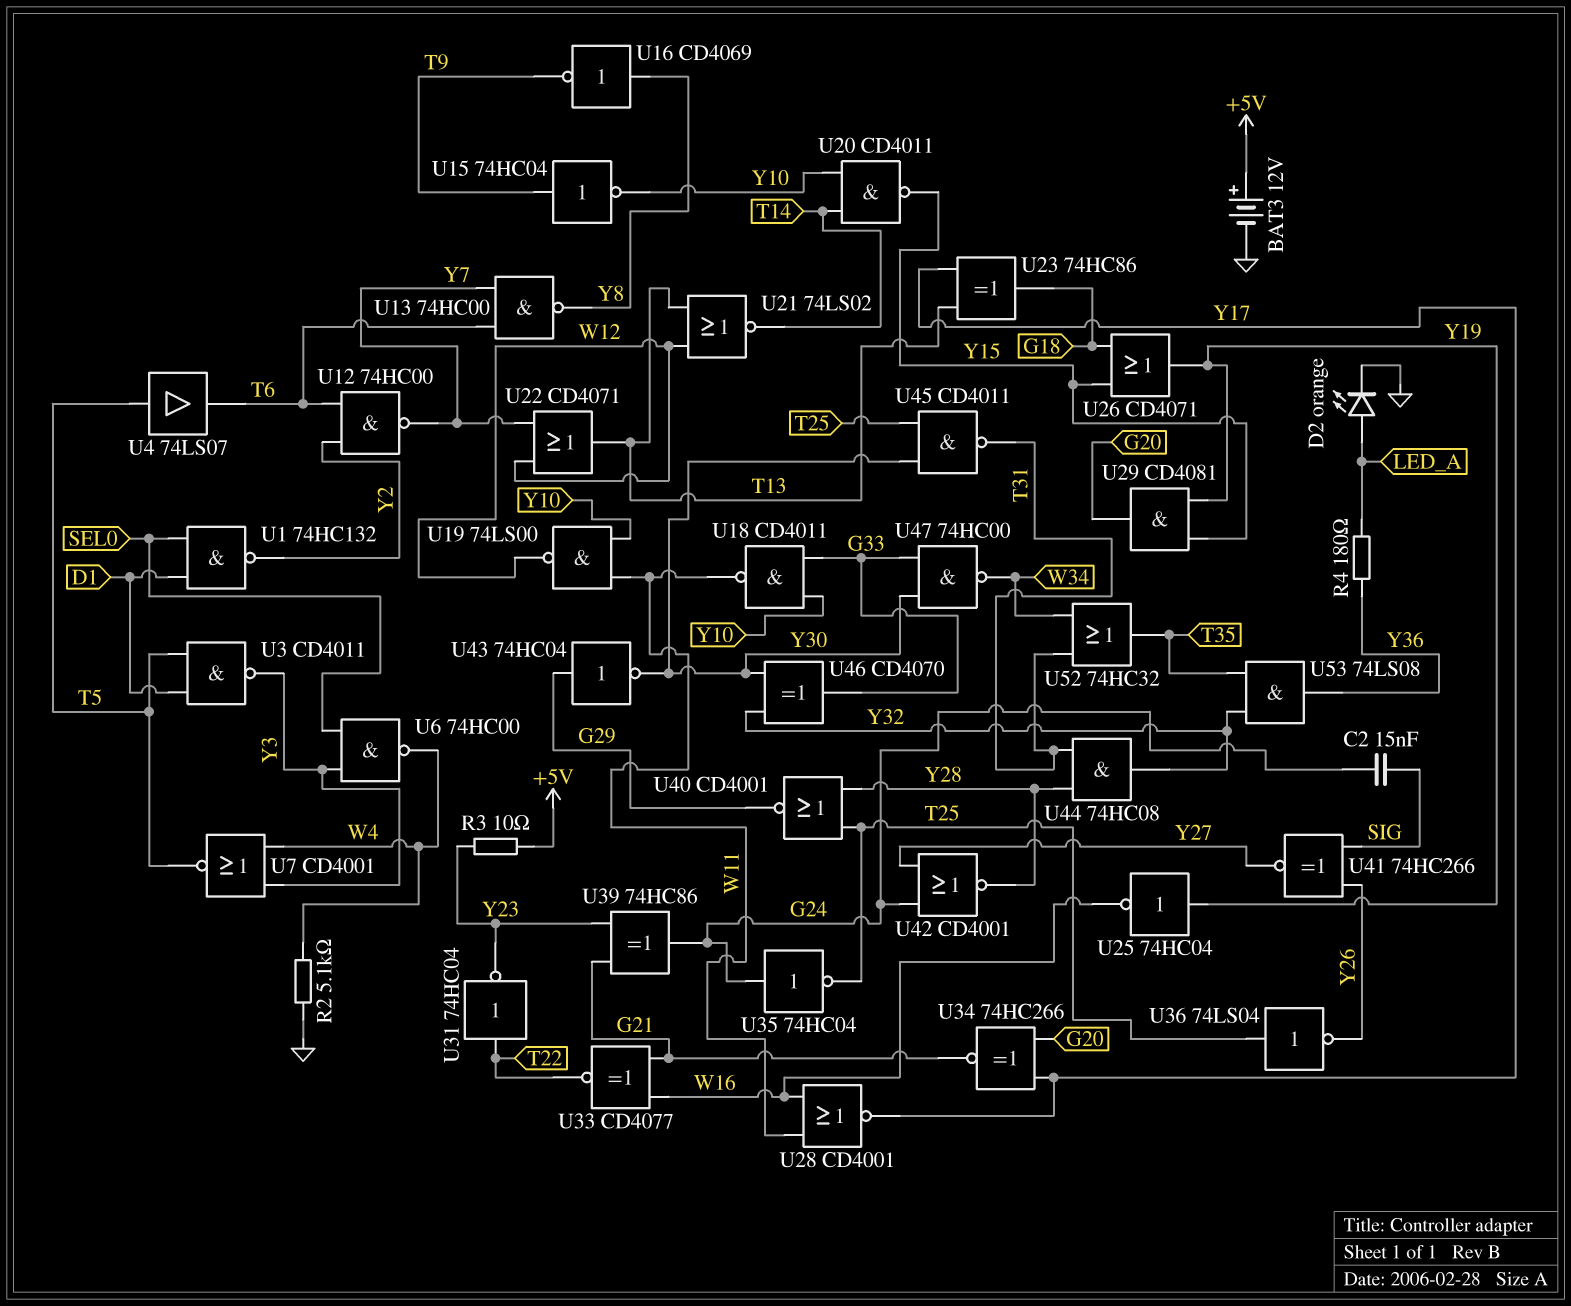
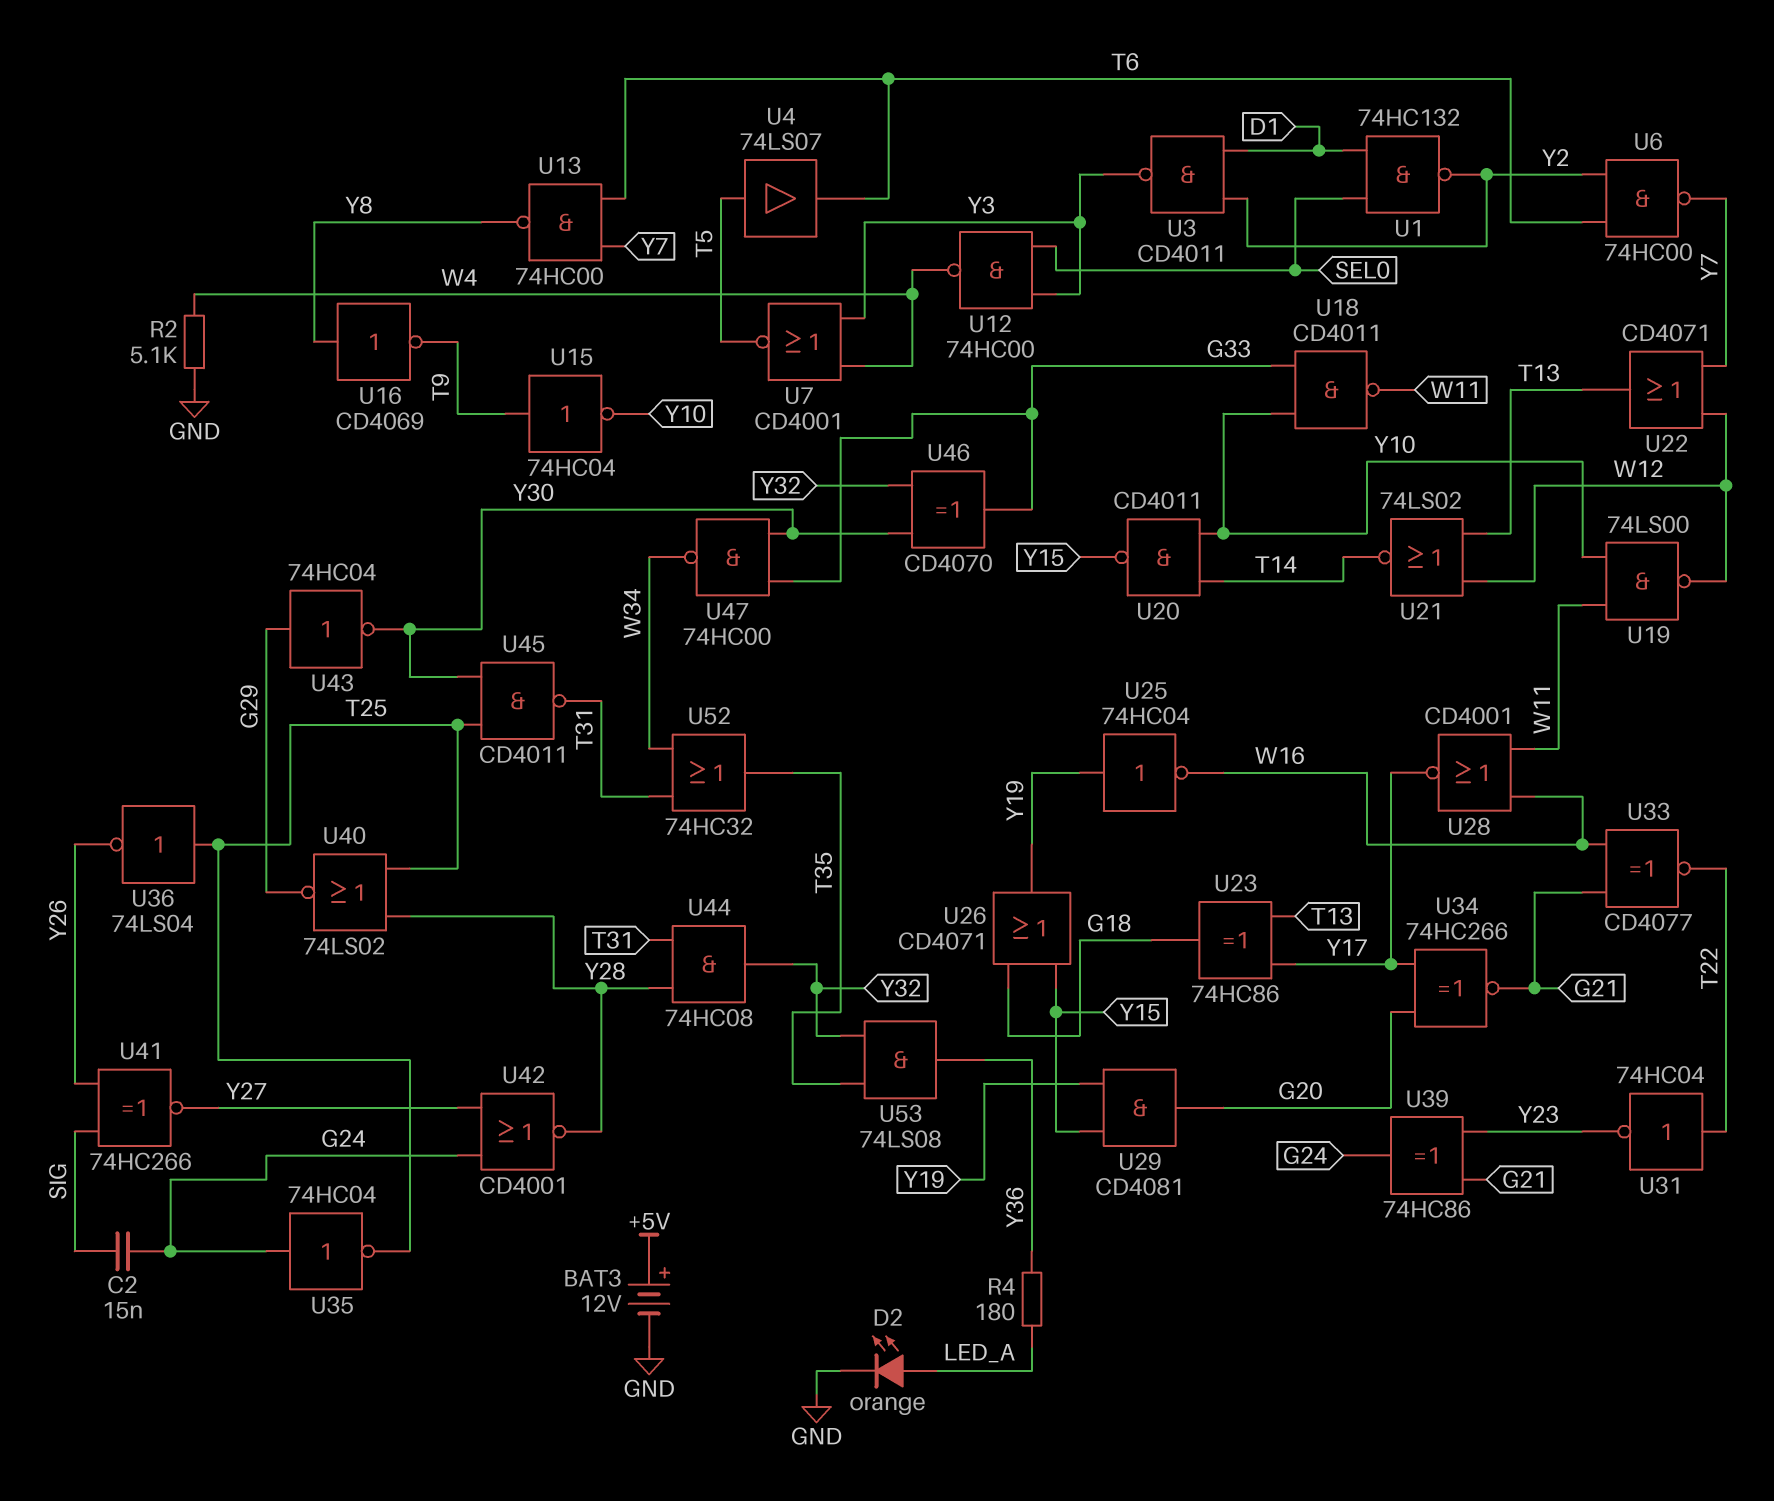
R3: 10 (+5V, Y23) -> none
U3: NAND CD4011 (in D1, in T5, out Y3) -> NAND CD4011 (in D1, in Y2, out Y3)
U6: NAND 74HC00 (in SEL0, in Y3, out W4) -> NAND 74HC00 (in T6, in Y2, out Y7)
U12: NAND 74HC00 (in T6, in Y2, out Y7) -> NAND 74HC00 (in SEL0, in Y3, out W4)
U40: NOR CD4001 (in T25, in Y28, out G29) -> NOR 74LS02 (in T25, in Y28, out G29)

